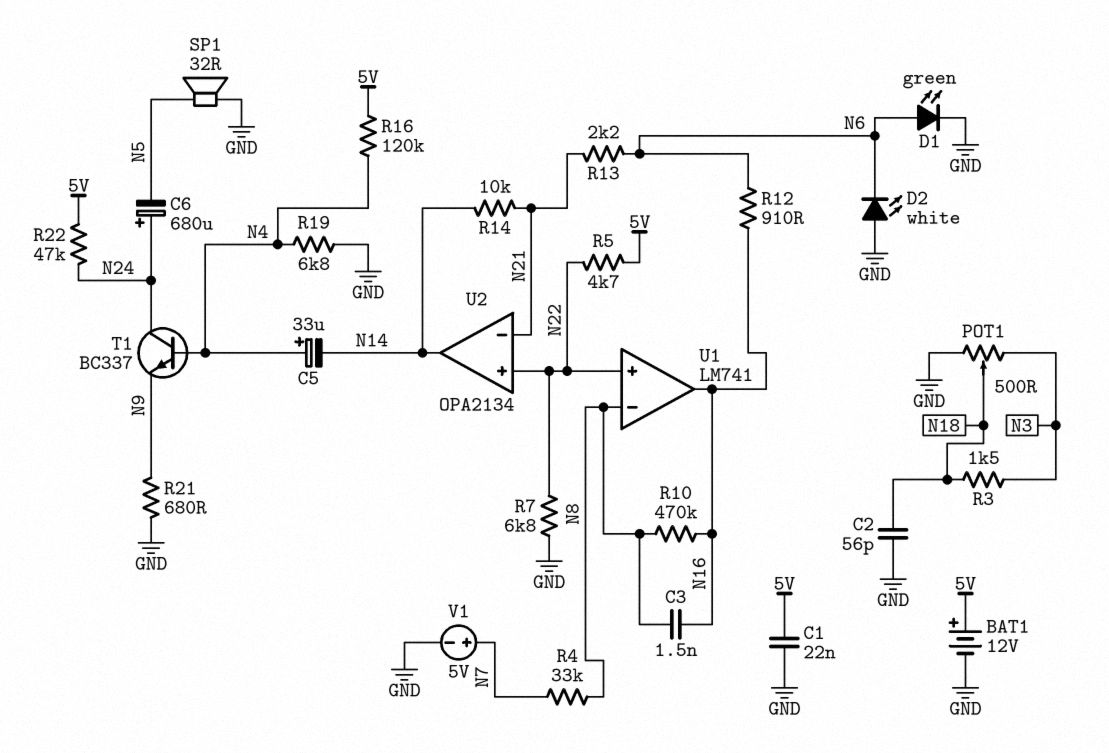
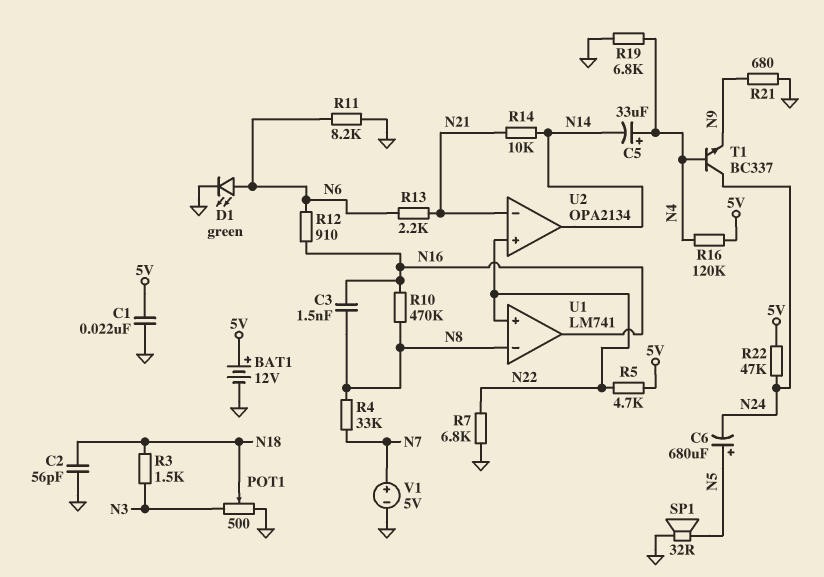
C6: 680uF (plus N24, minus N5) -> 680uF (plus N5, minus N24)
D2: LED white (A GND, K N6) -> none
R11: none -> 8.2k (GND, N6)

